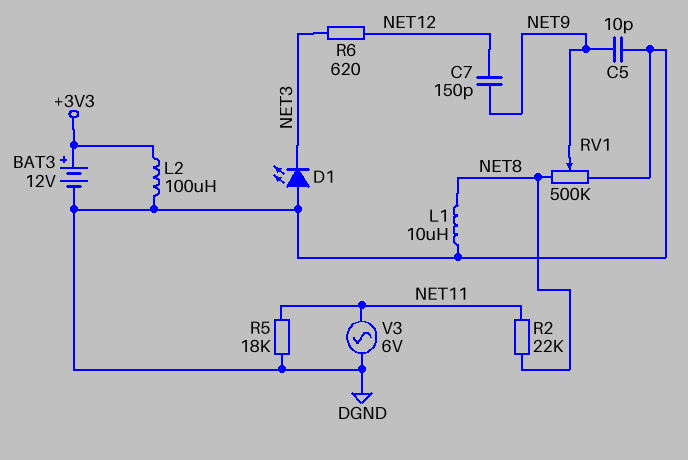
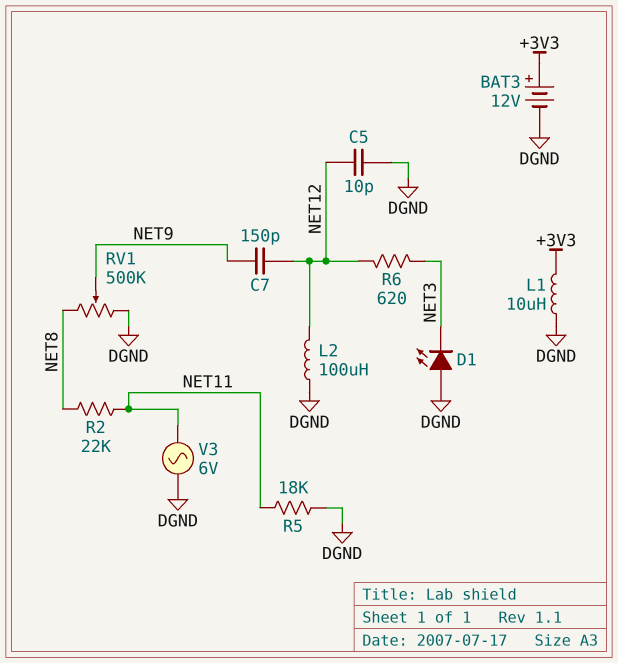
C5: 10pF (DGND, NET9) -> 10pF (DGND, NET12)
L1: 10uH (DGND, NET8) -> 10uH (+3V3, DGND)
L2: 100uH (+3V3, DGND) -> 100uH (DGND, NET12)

